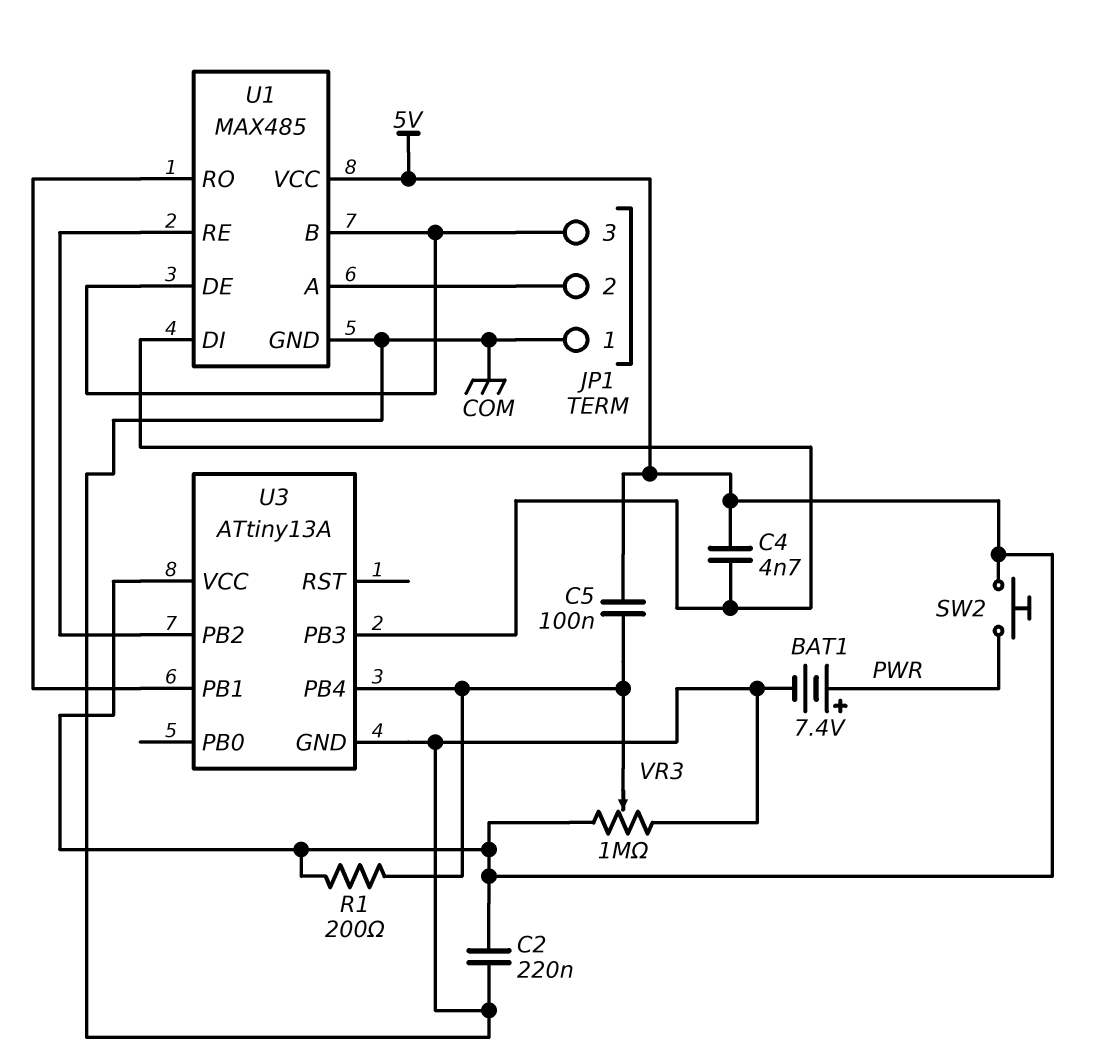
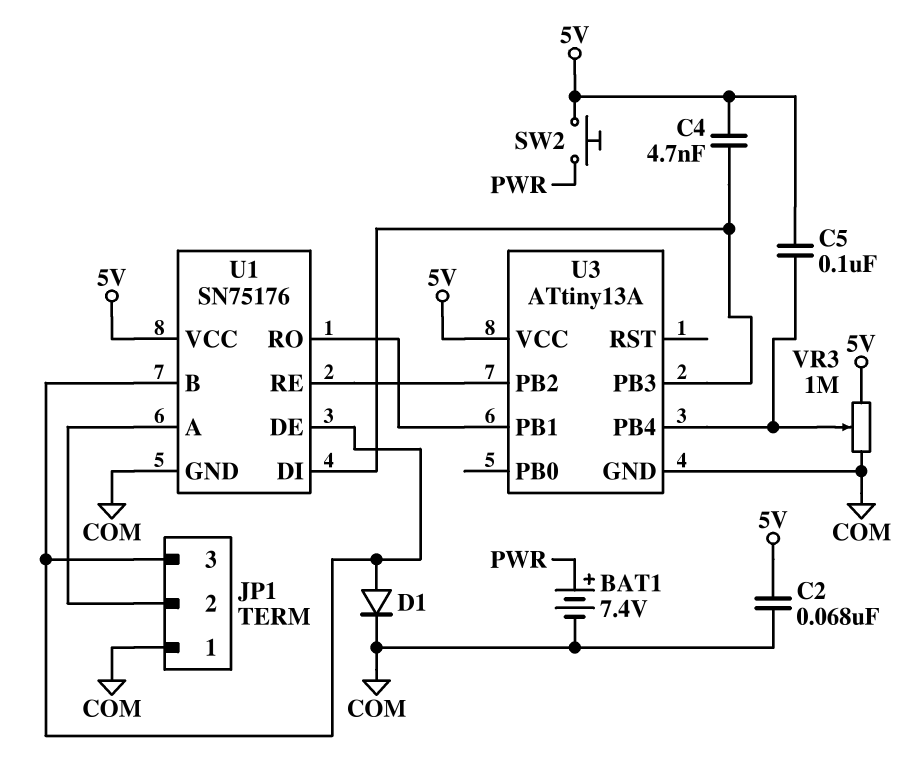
C2: 220nF (5V, COM) -> 68nF (5V, COM)
D1: none -> diode (A JP1/3, K COM)
R1: 200 (5V, U3/PB4) -> none
U1: MAX485 -> SN75176

